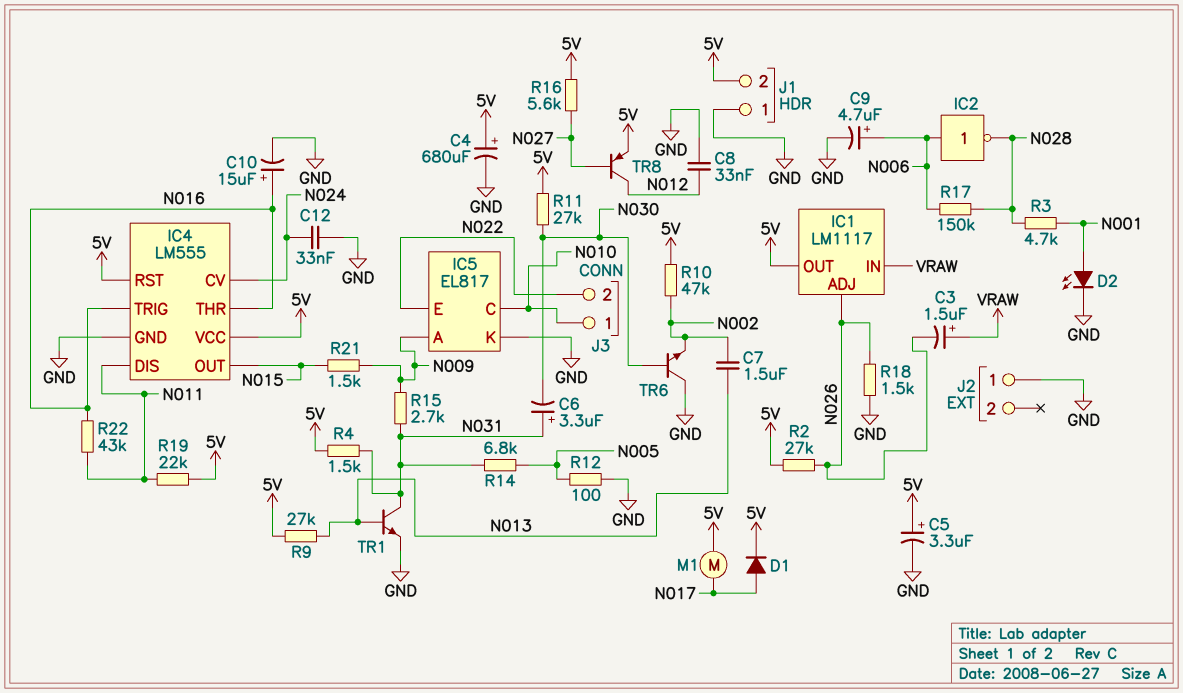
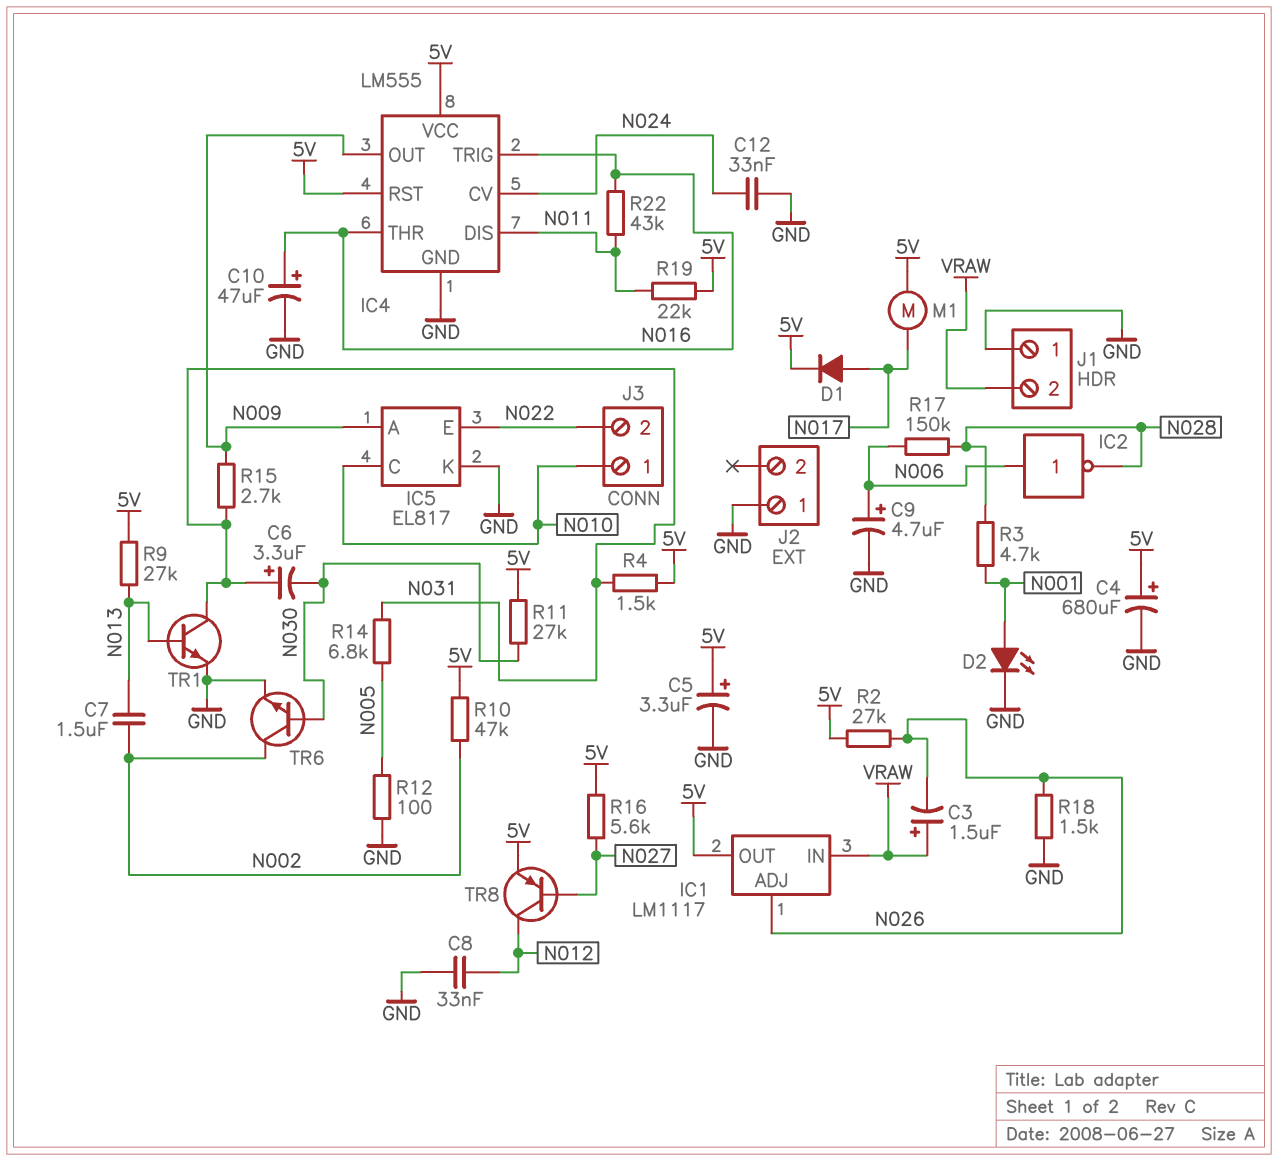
C10: 15uF (plus N016, minus GND) -> 47uF (plus N016, minus GND)
IC4 pin OUT: N015 -> N009
J1 pin 2: 5V -> VRAW
R21: 1.5k (N009, N015) -> none
TR6: NPN (B N030, C GND, E N002) -> NPN (B N030, C N002, E GND)

